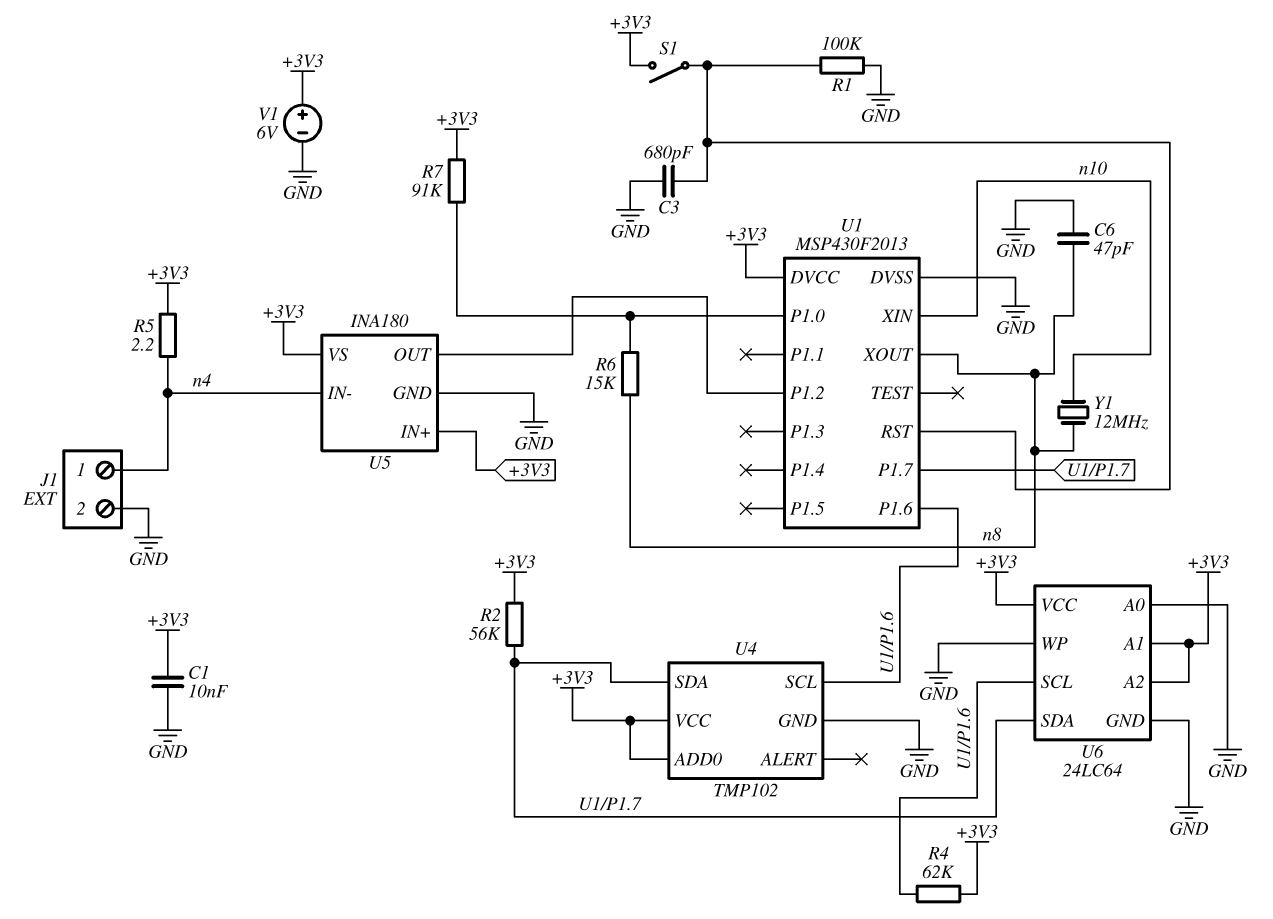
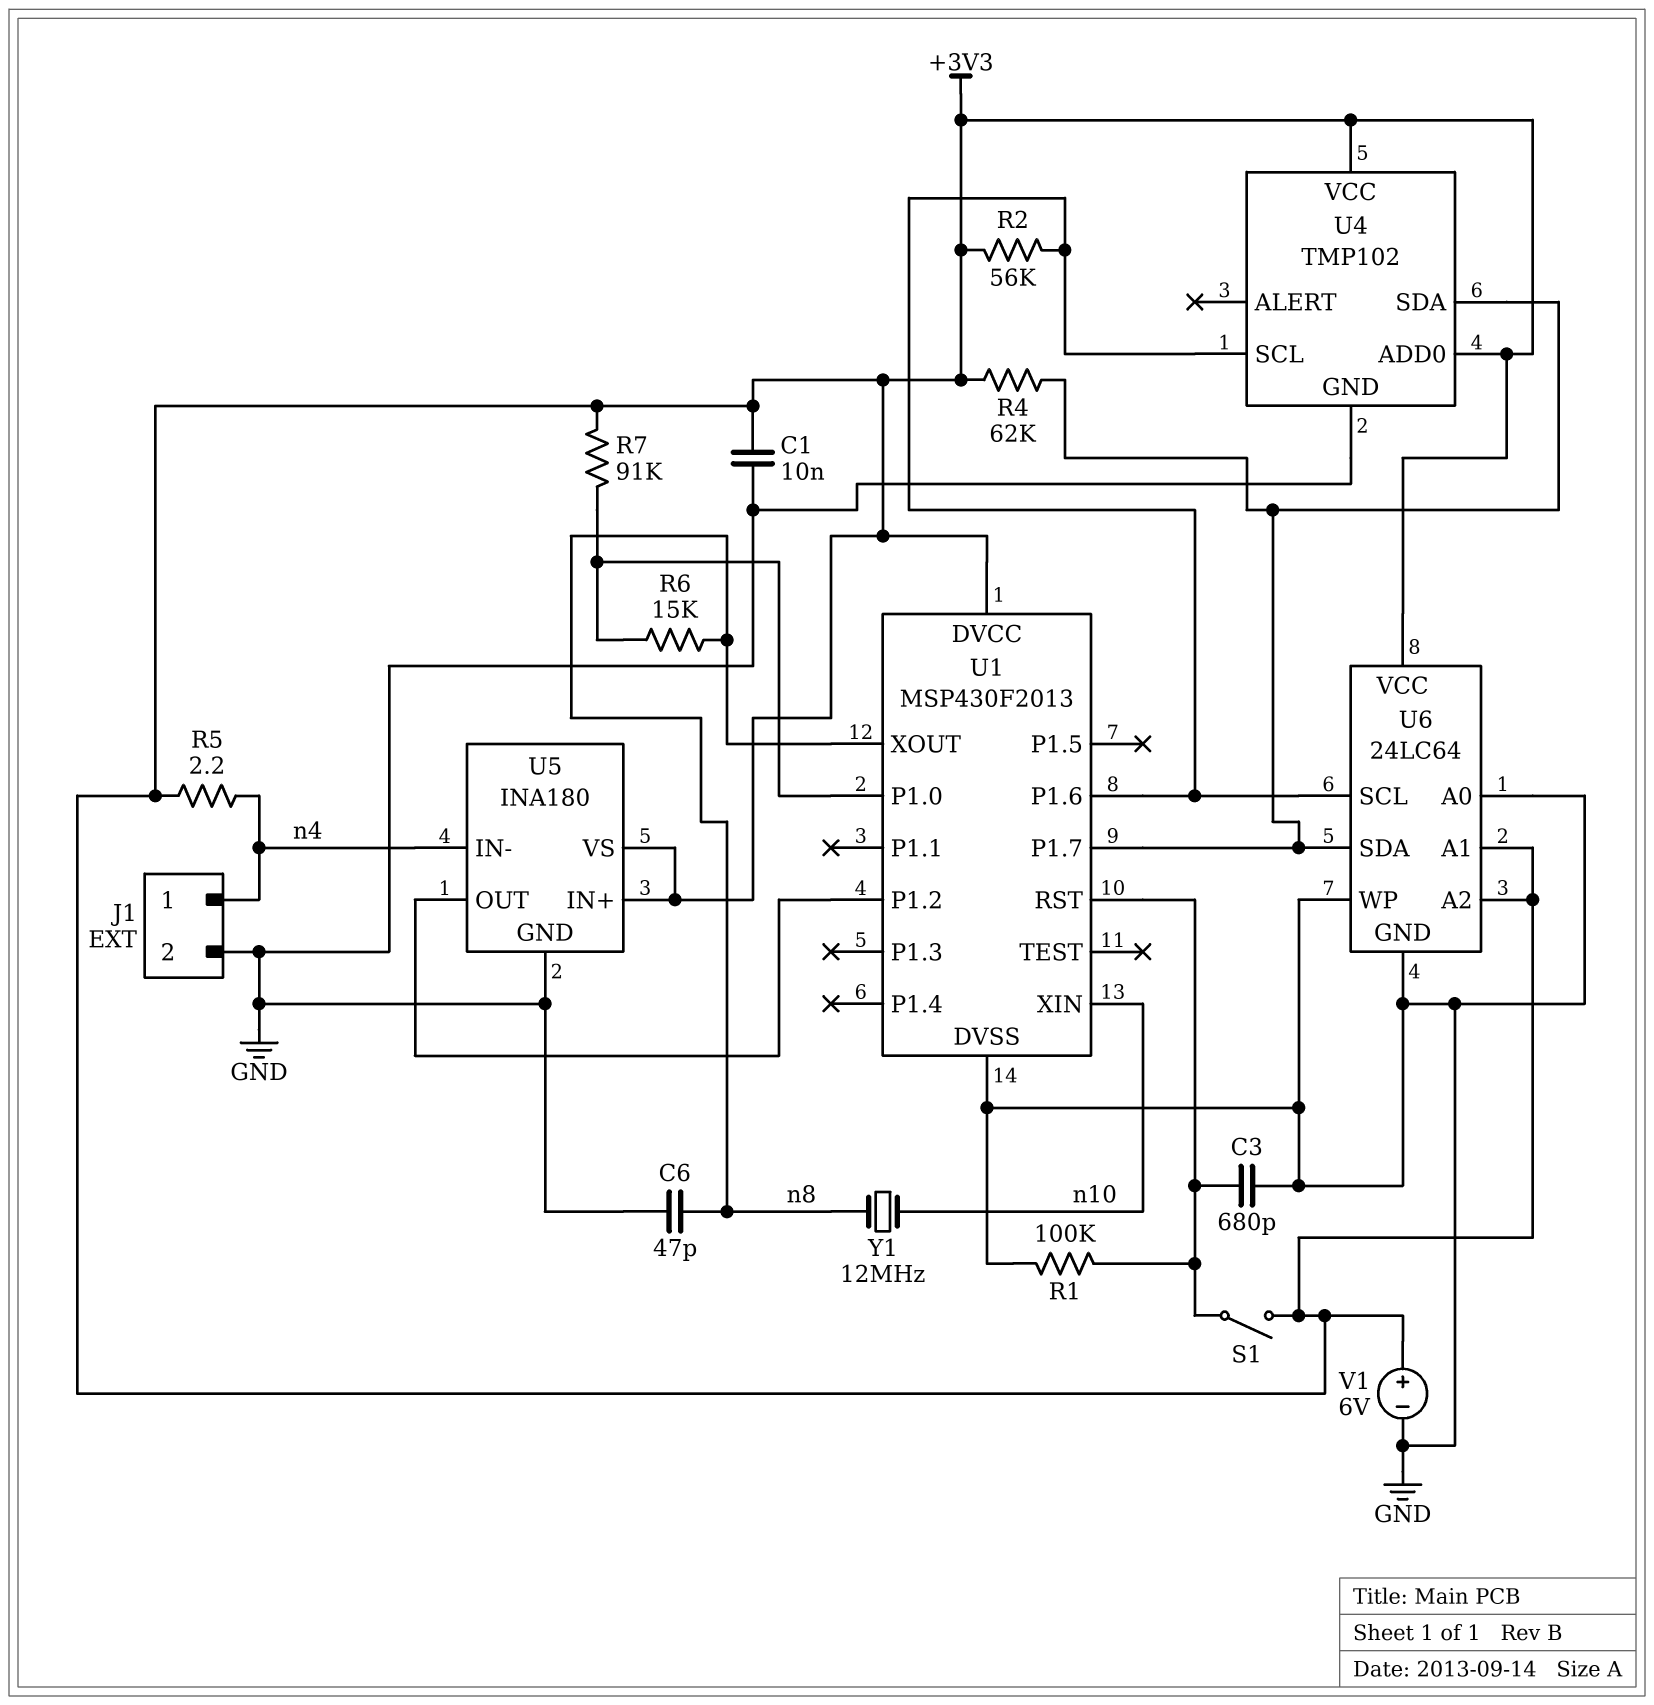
R2: 56k (+3V3, U1/P1.7) -> 56k (+3V3, U1/P1.6)
R4: 62k (+3V3, U1/P1.6) -> 62k (+3V3, U1/P1.7)

